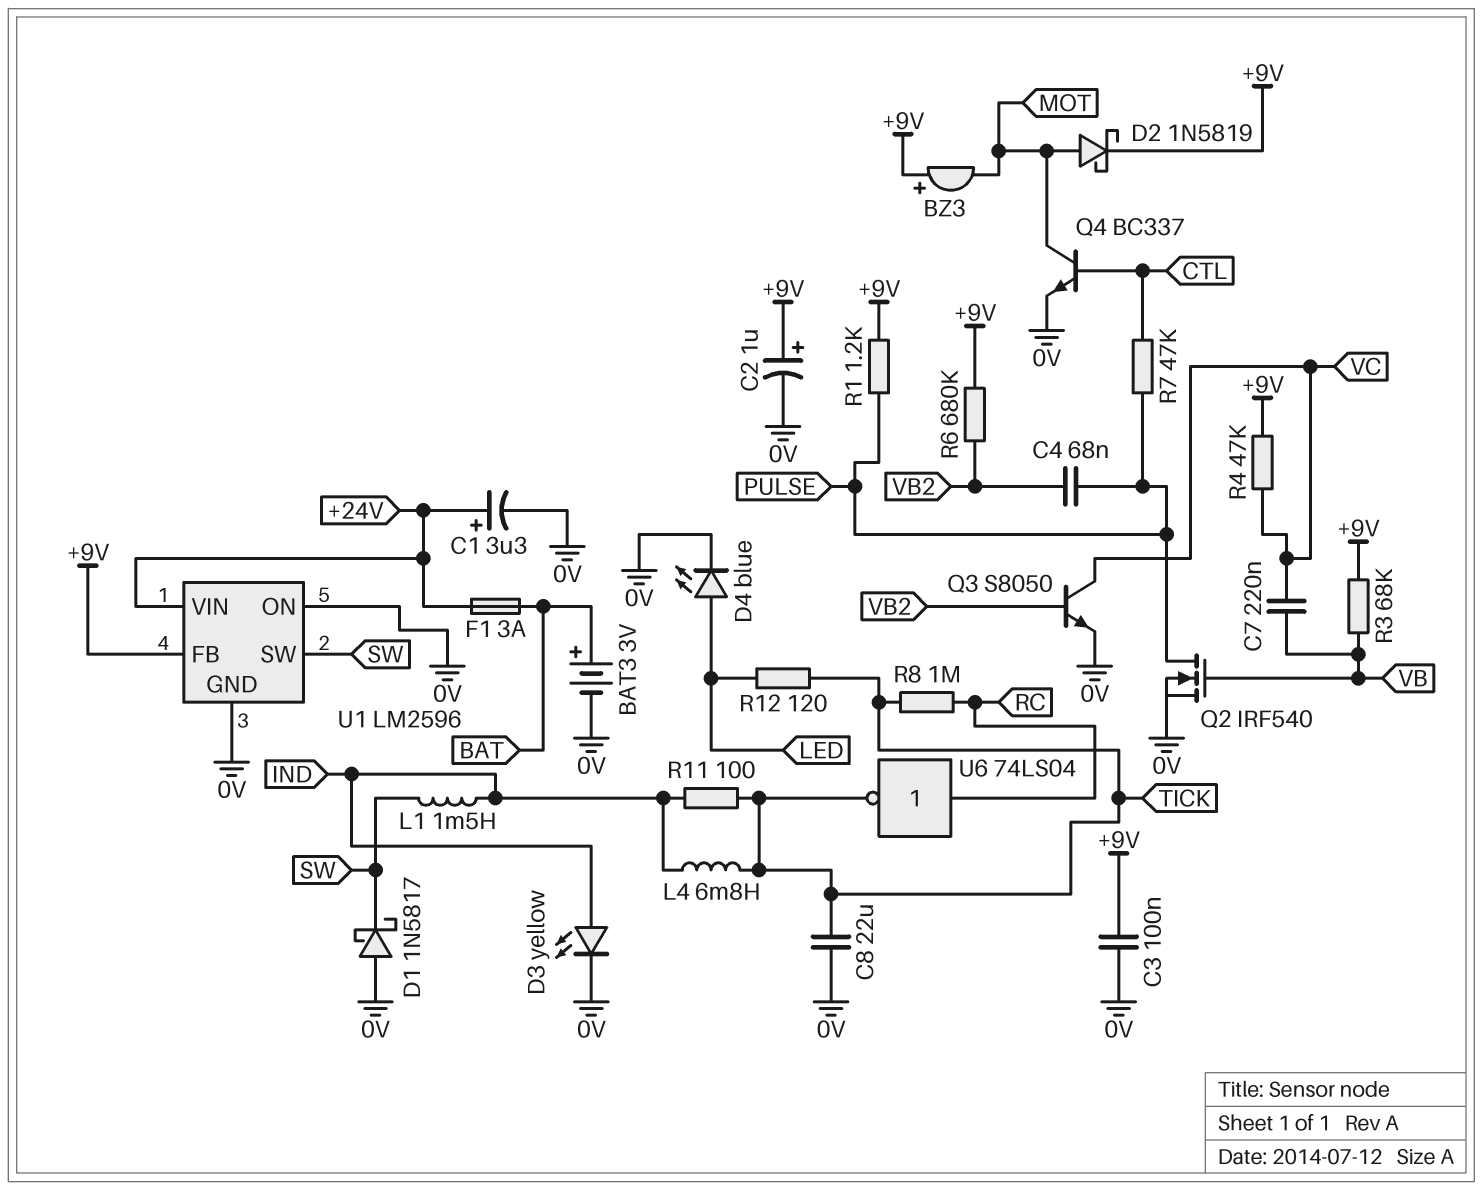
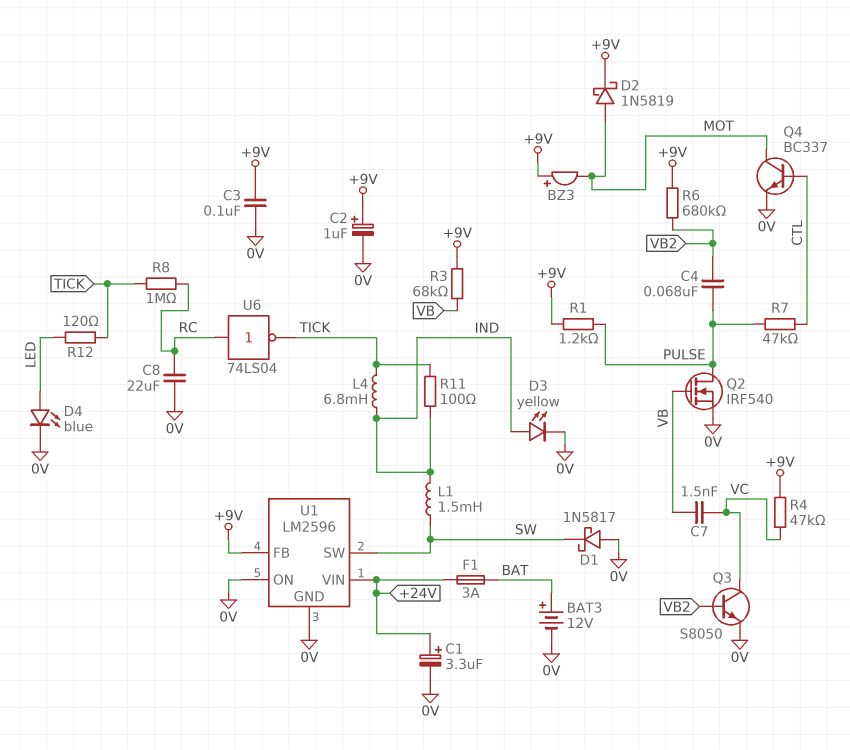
BAT3: 3V (plus BAT, minus 0V) -> 12V (plus BAT, minus 0V)
C7: 220nF (VB, VC) -> 1.5nF (VB, VC)
C8: 22uF (0V, TICK) -> 22uF (0V, RC)

